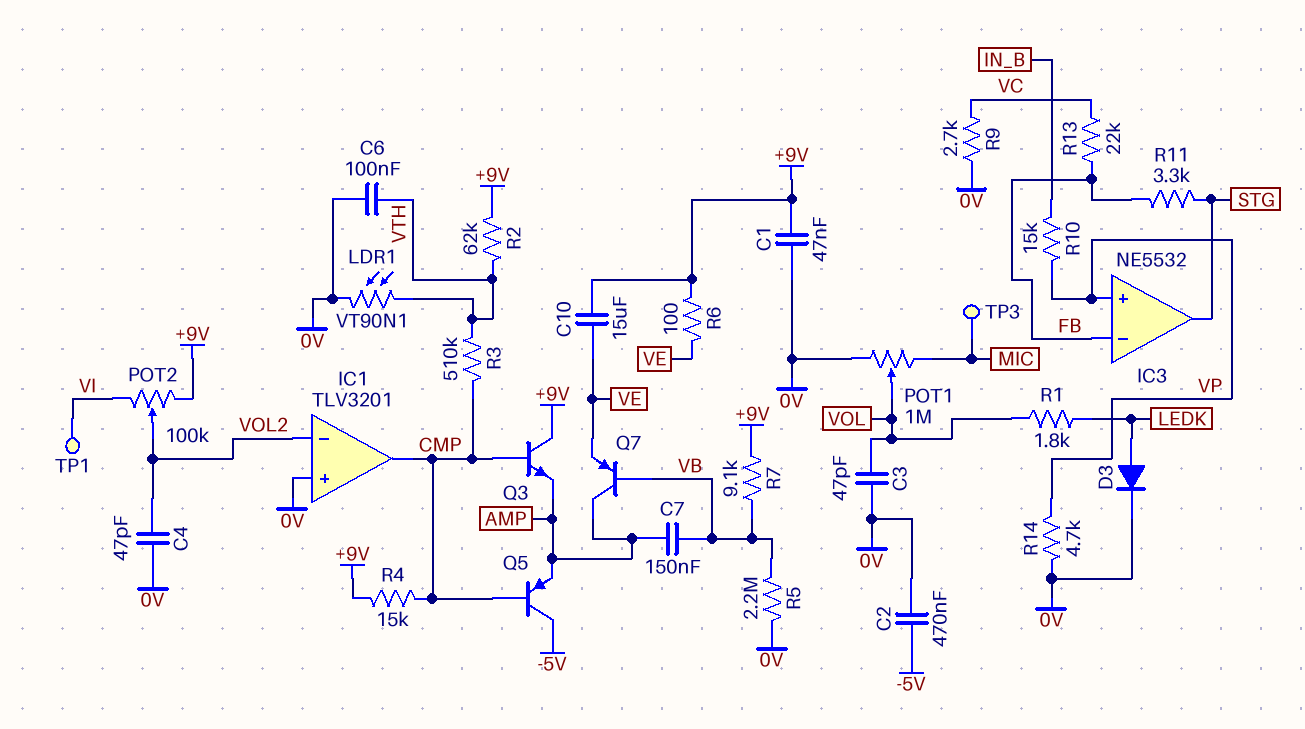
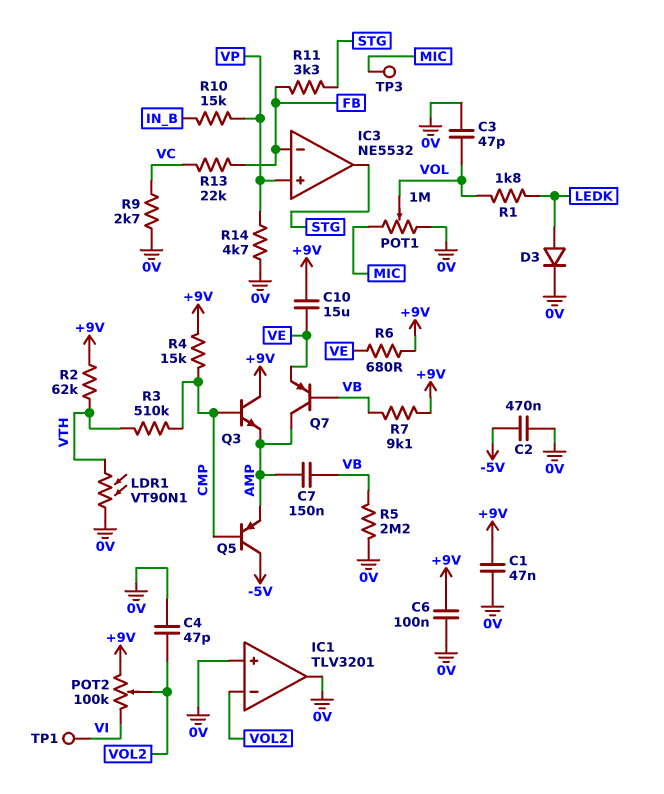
C6: 100nF (0V, VTH) -> 100nF (+9V, 0V)
IC1 pin out: CMP -> 0V
R6: 100 (+9V, VE) -> 680 (+9V, VE)

